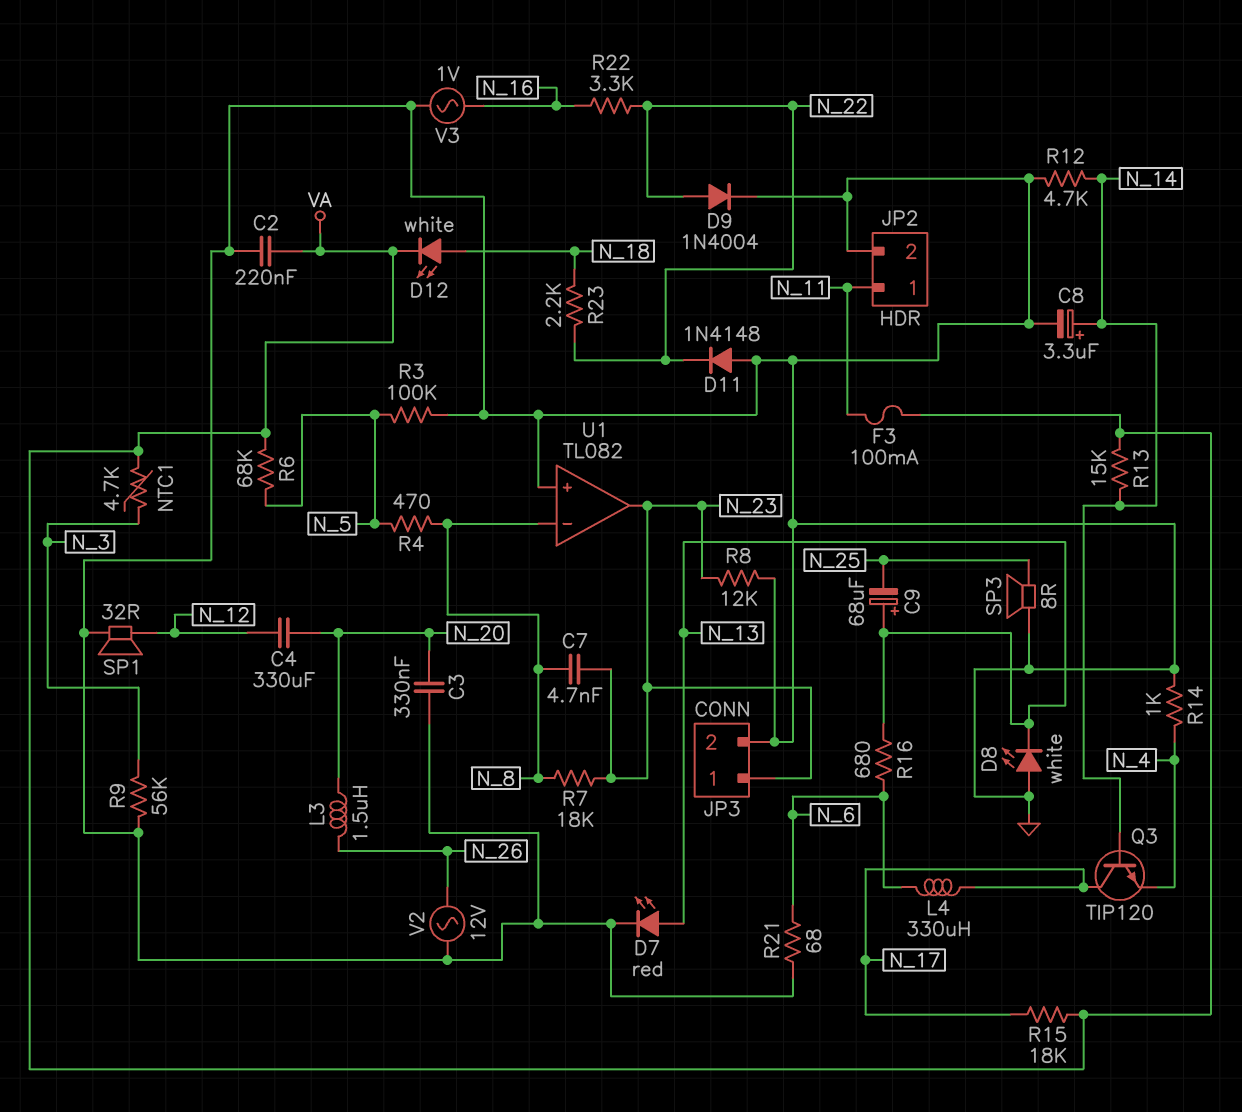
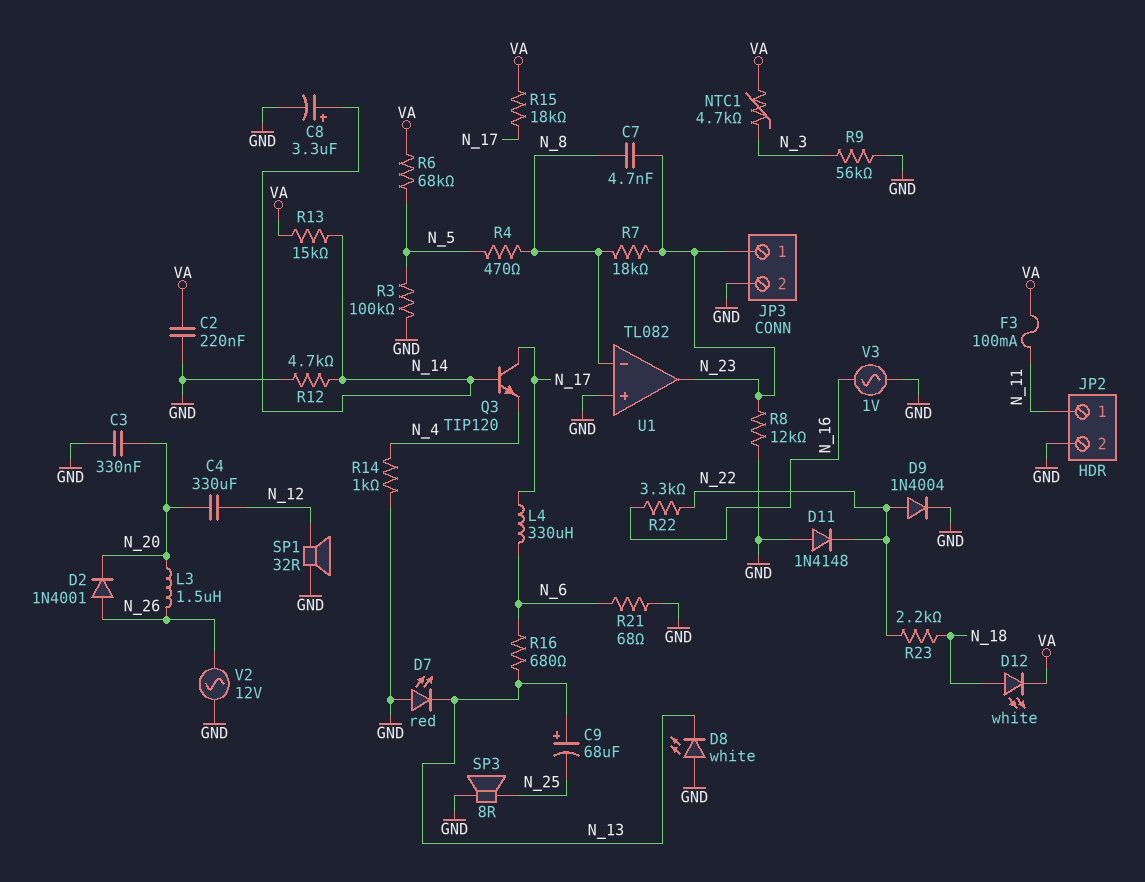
D2: none -> diode 1N4001 (A N_26, K N_20)
D7: LED red (A N_13, K GND) -> LED red (A GND, K N_13)

